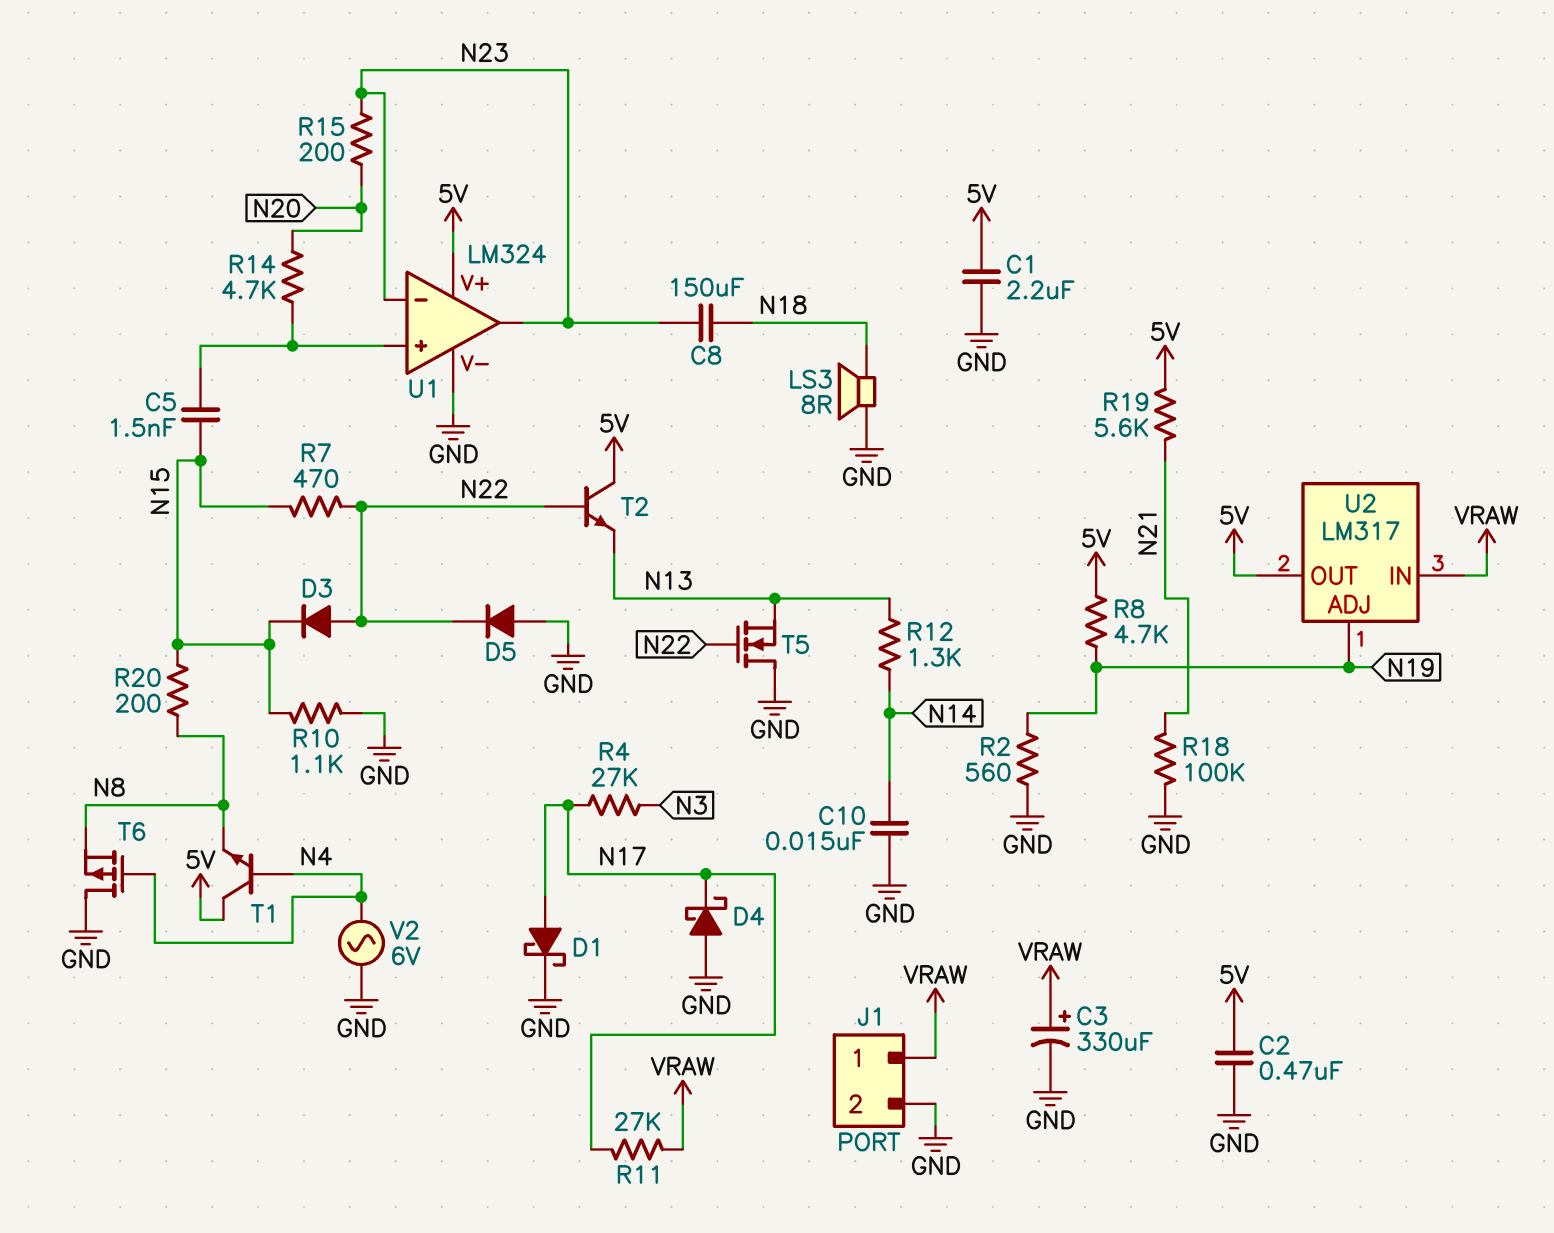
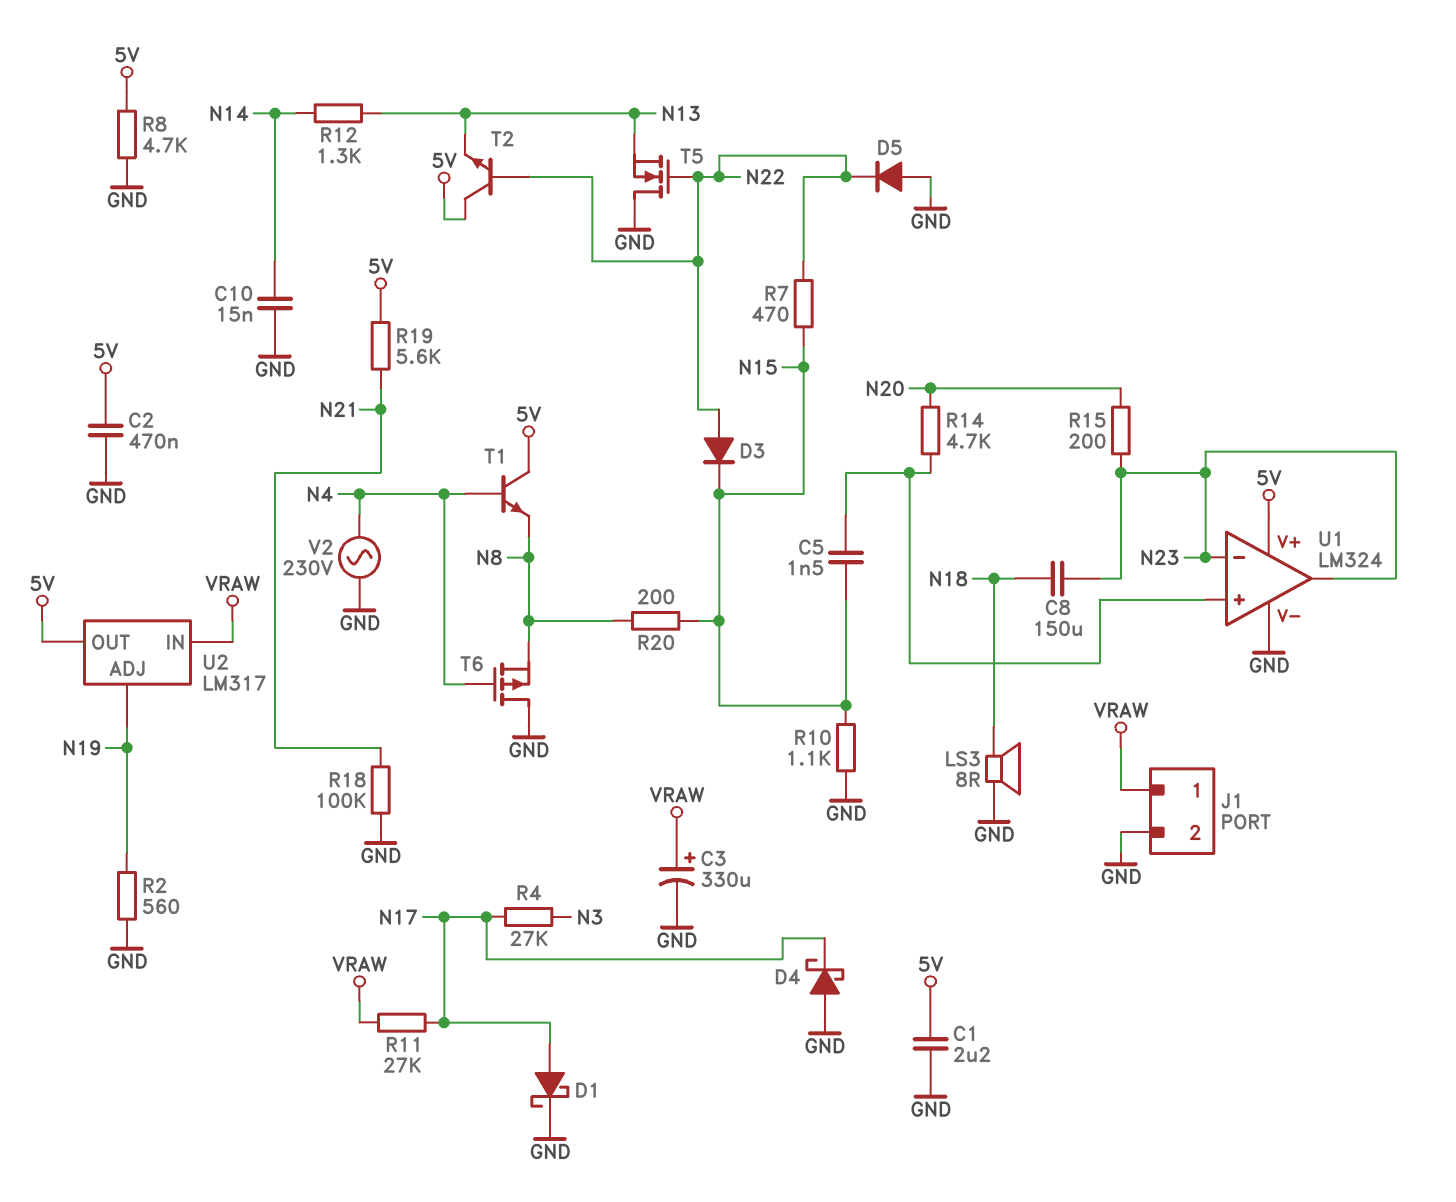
R8: 4.7k (5V, N19) -> 4.7k (5V, GND)
V2: AC 6V (GND, N4) -> AC 230V (GND, N4)

